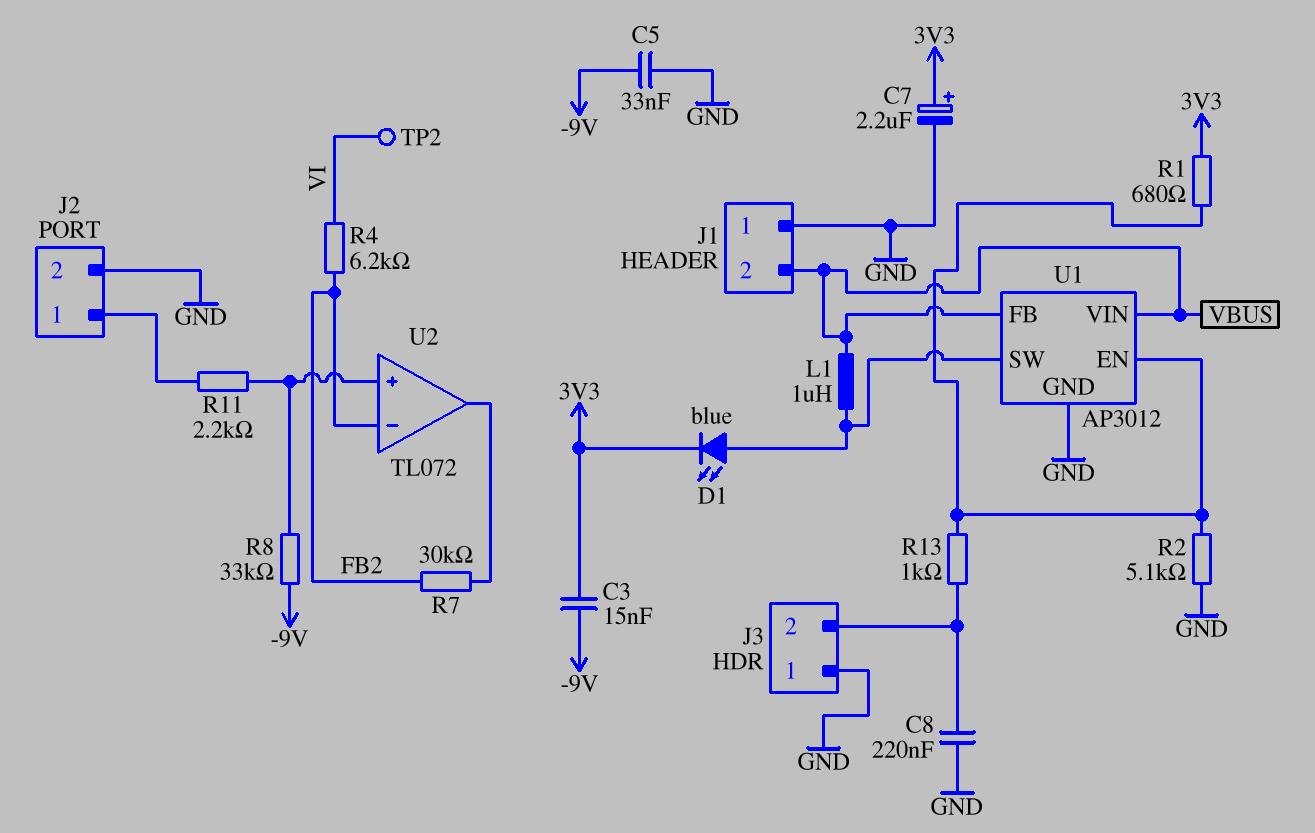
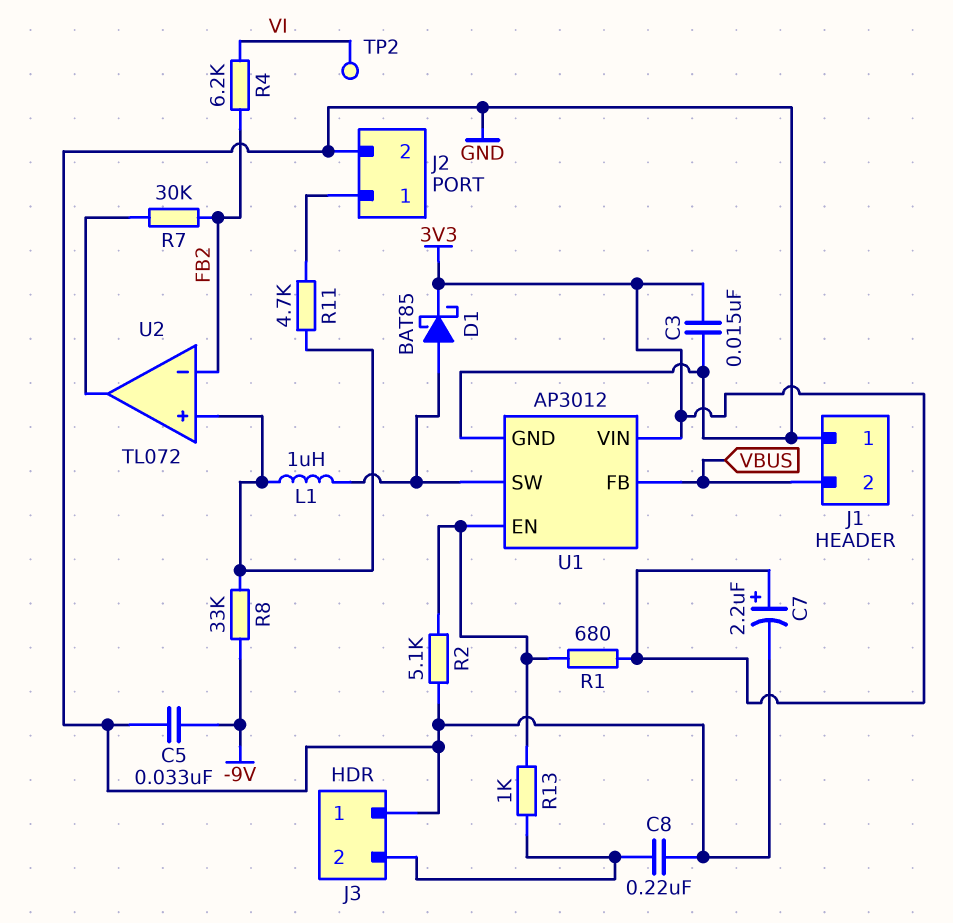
C3: 15nF (-9V, 3V3) -> 15nF (3V3, GND)
D1: LED blue (A U1/SW, K 3V3) -> schottky BAT85 (A U1/SW, K 3V3)
L1: 1uH (U1/SW, VBUS) -> 1uH (U1/SW, U2/in+)
R11: 2.2k (J2/1, U2/in+) -> 4.7k (J2/1, U2/in+)
U1 pin VIN: VBUS -> 3V3

